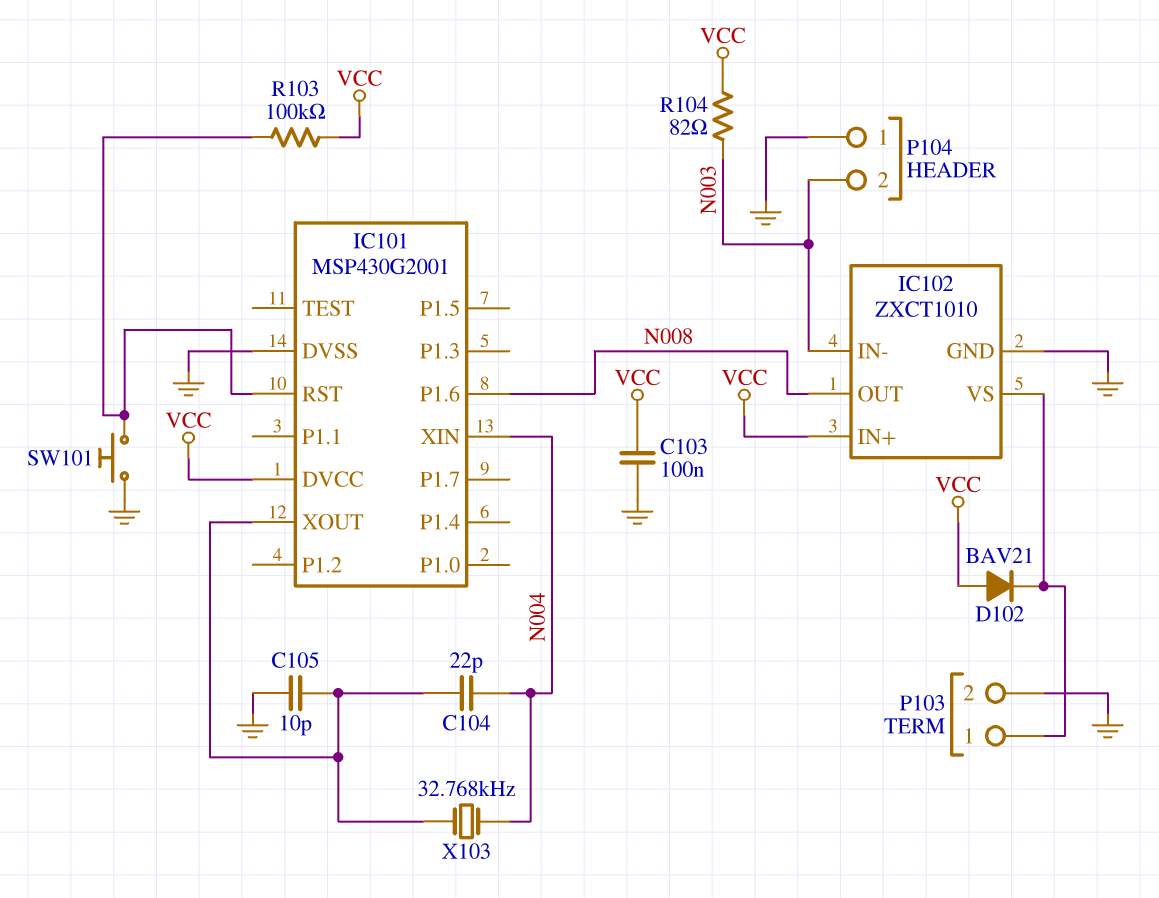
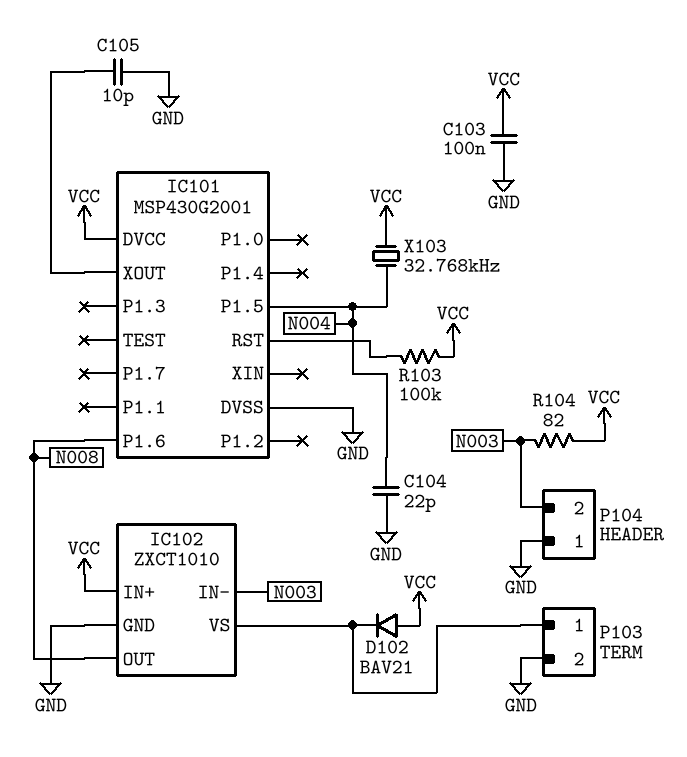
C104: 22pF (IC101/XOUT, N004) -> 22pF (GND, N004)
IC101 pin P1.5: none -> N004
IC101 pin XIN: N004 -> none
SW101: button (GND, IC101/RST) -> none
X103: 32.768kHz (IC101/XOUT, N004) -> 32.768kHz (N004, VCC)

